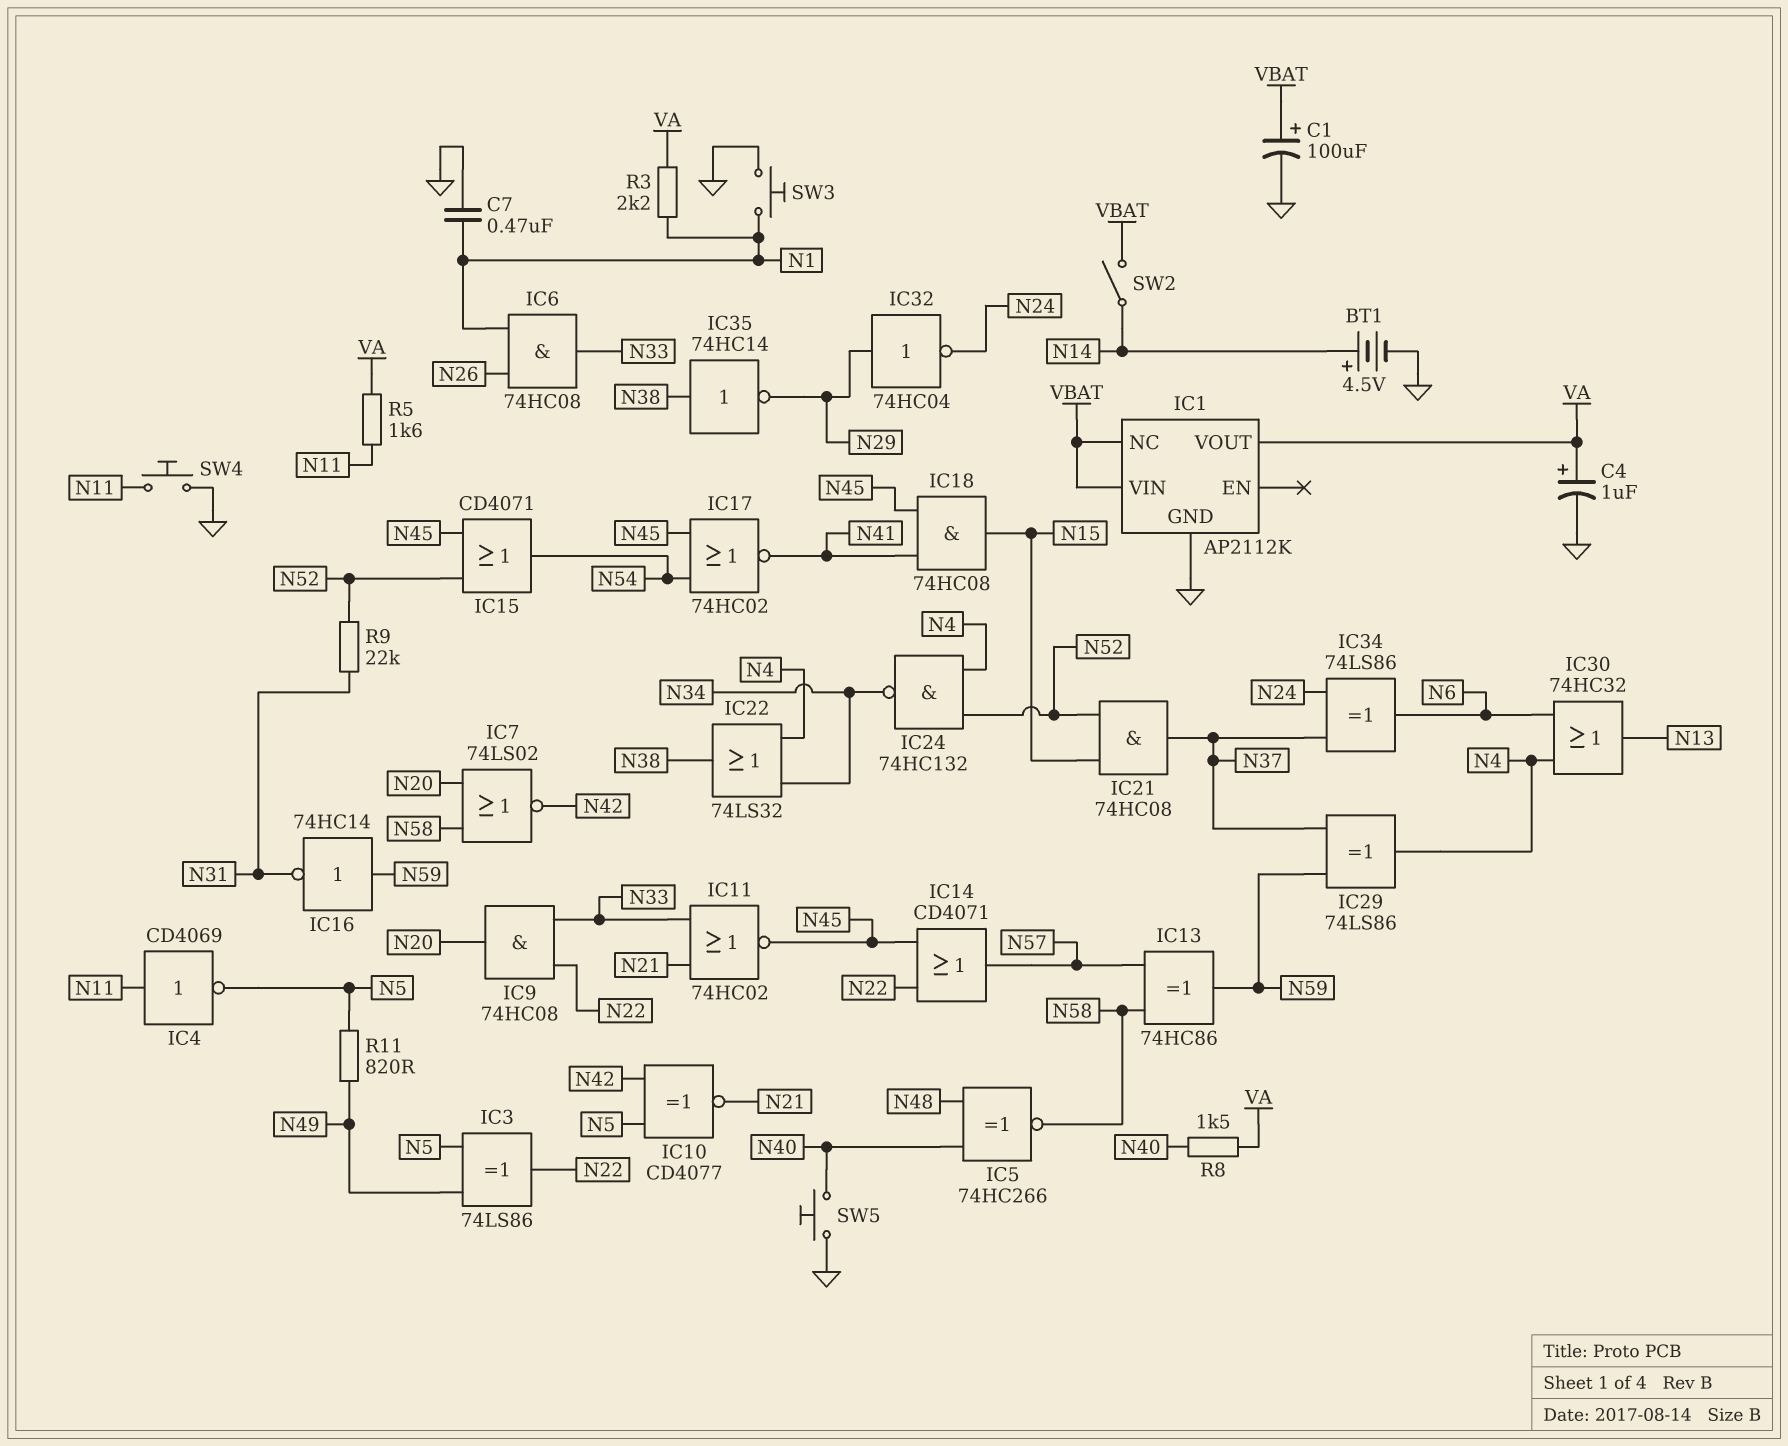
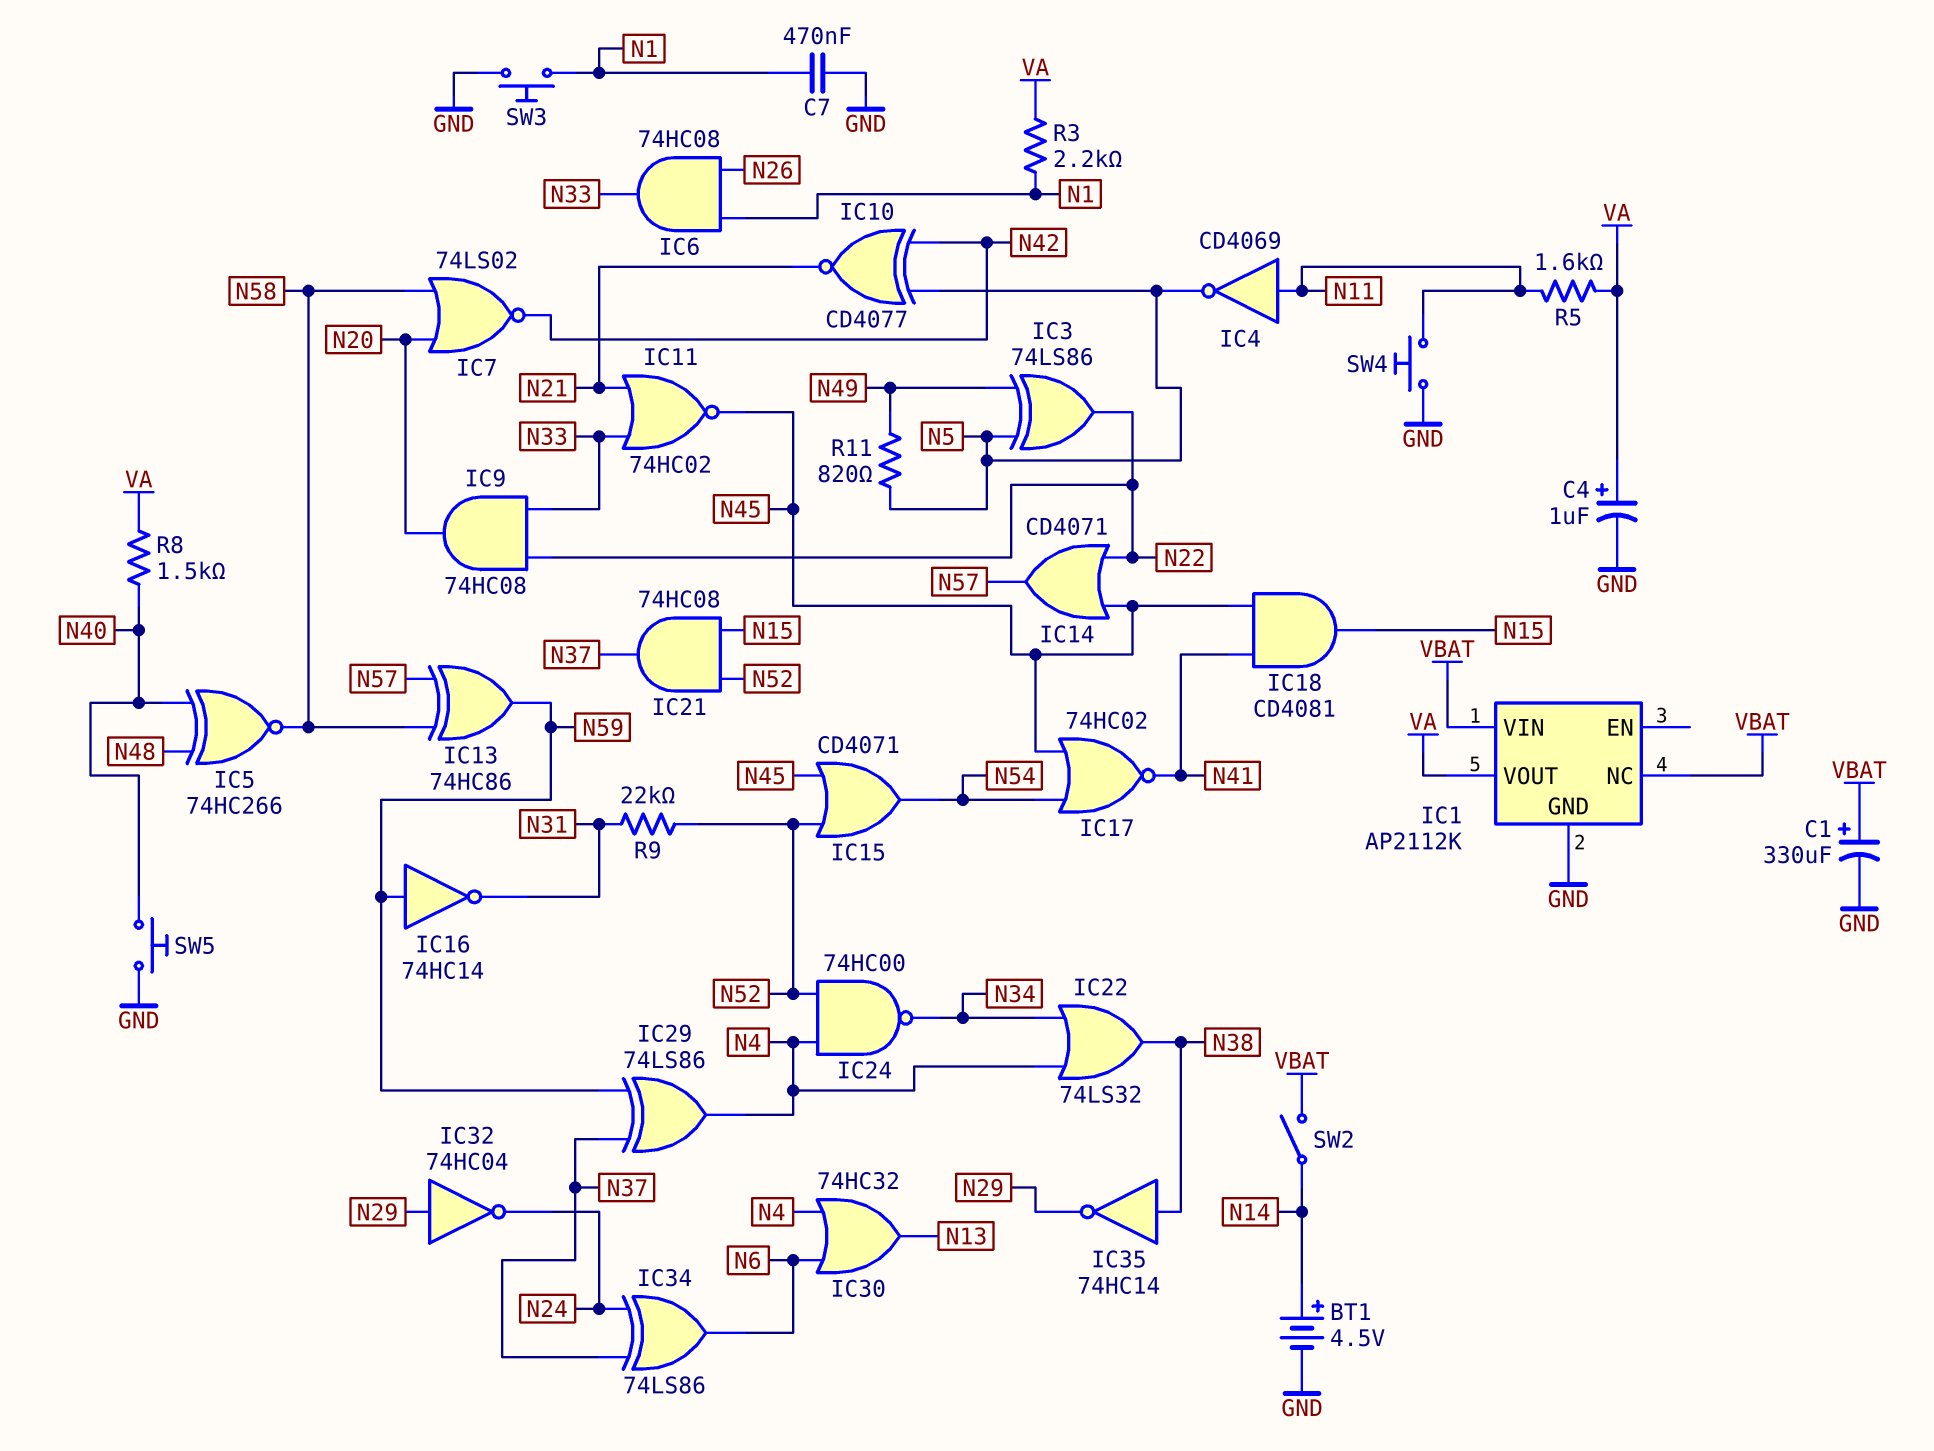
C1: 100uF (plus VBAT, minus GND) -> 330uF (plus VBAT, minus GND)
IC18: AND 74HC08 (in N41, in N45, out N15) -> AND CD4081 (in N41, in N45, out N15)
IC24: NAND 74HC132 (in N4, in N52, out N34) -> NAND 74HC00 (in N4, in N52, out N34)

